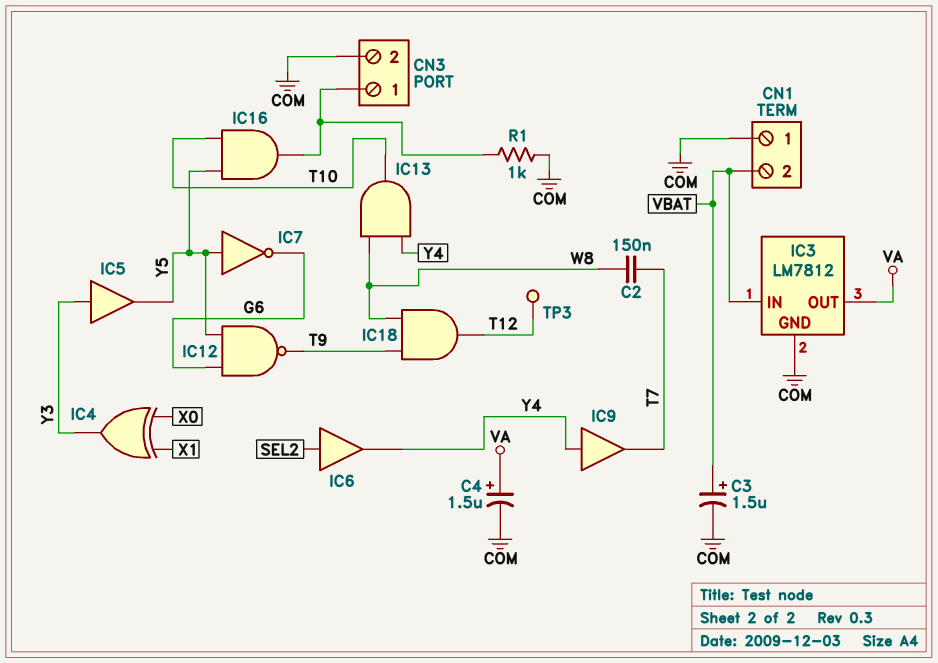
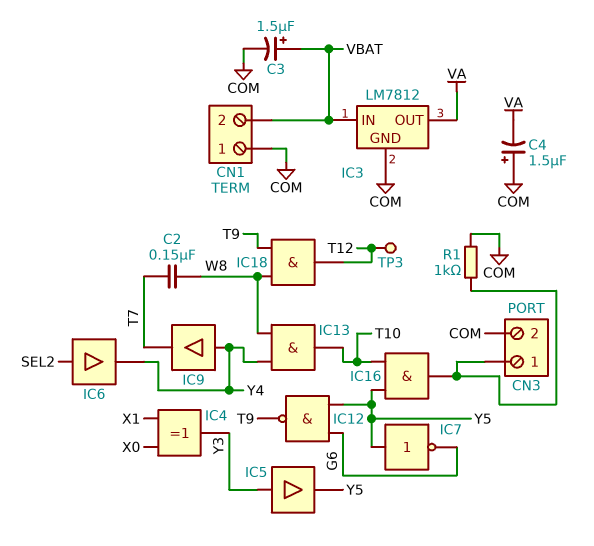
C4: 1.5uF (plus VA, minus COM) -> 1.5uF (plus COM, minus VA)

